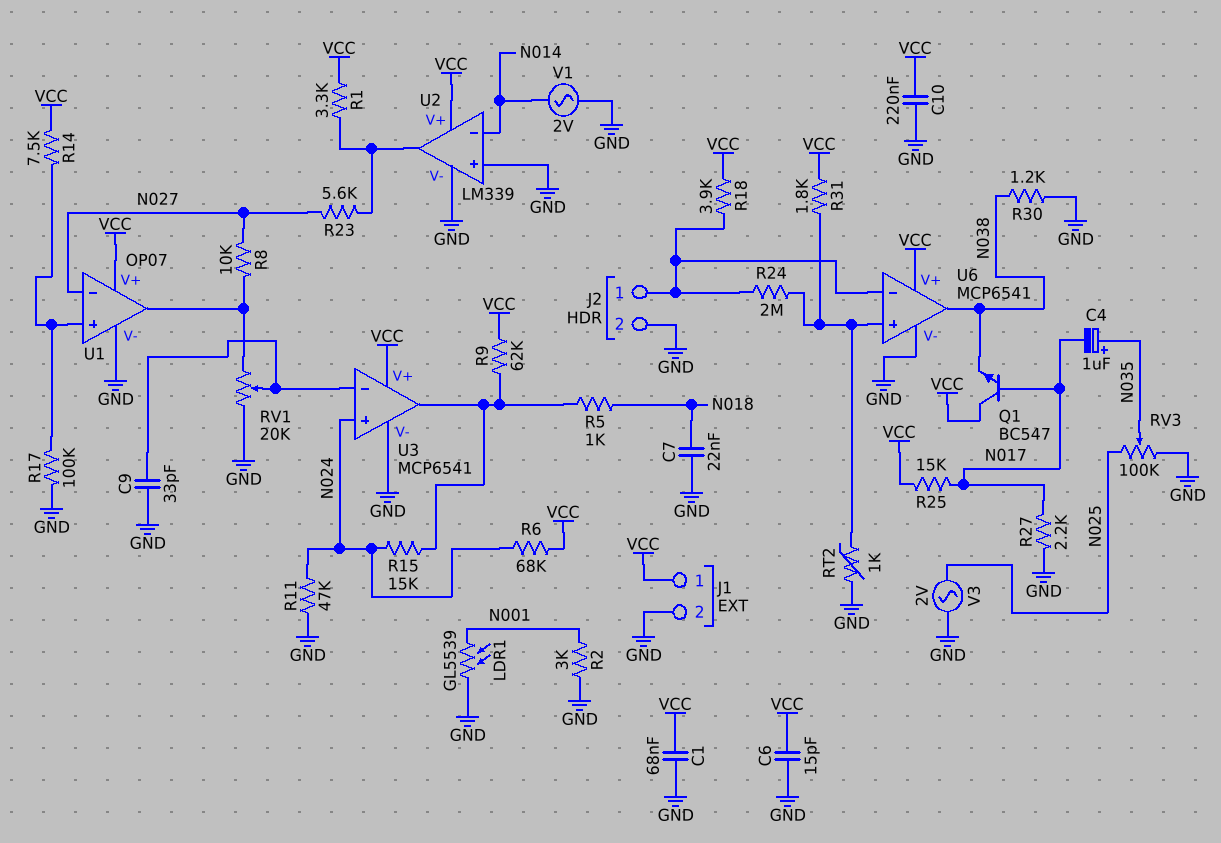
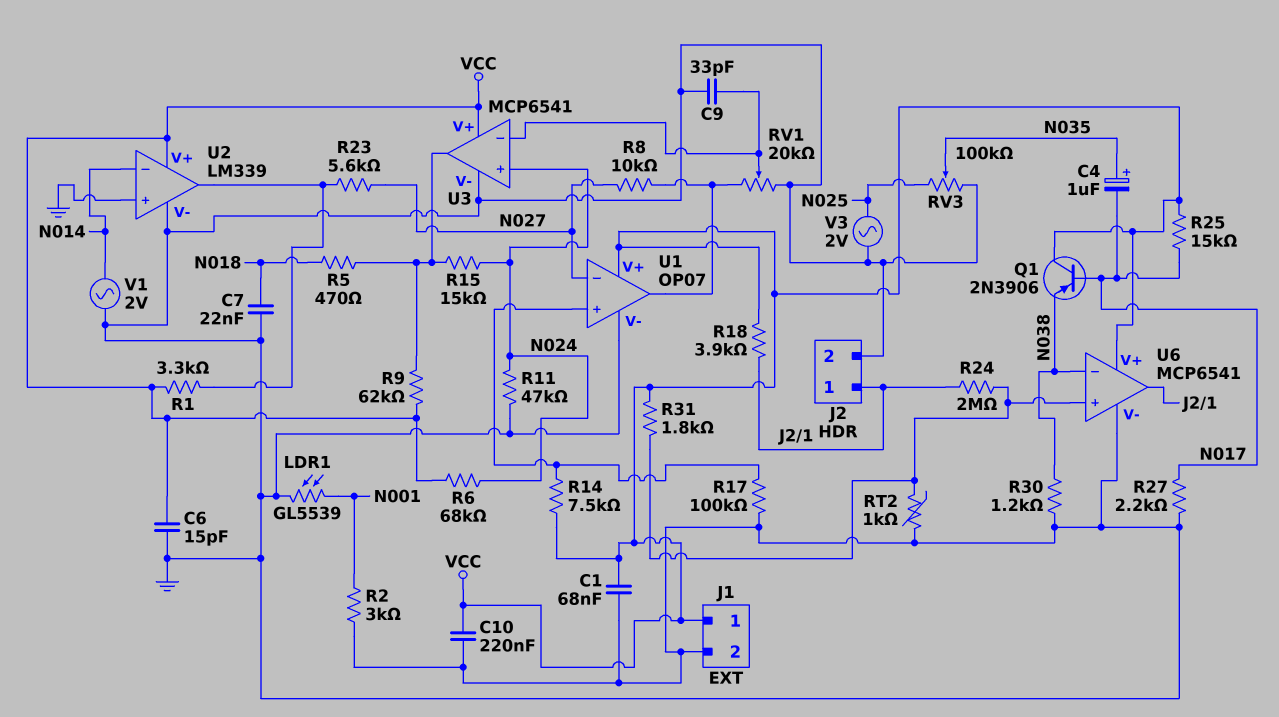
Q1: NPN BC547 (B N017, C VCC, E N038) -> PNP 2N3906 (B N017, C VCC, E N038)
R5: 1k (N018, U3/out) -> 470 (N018, U3/out)
U6 pin in-: J2/1 -> N038
U6 pin out: N038 -> J2/1

